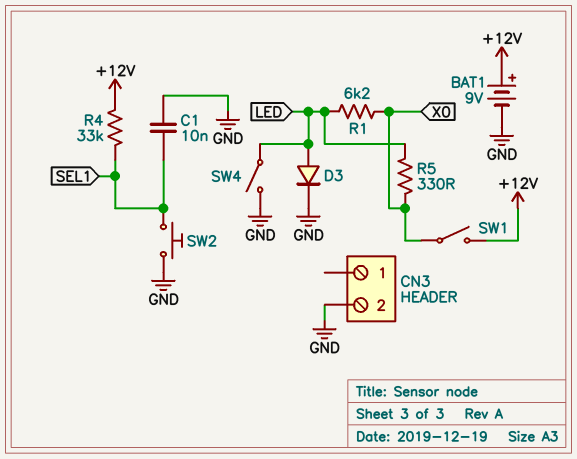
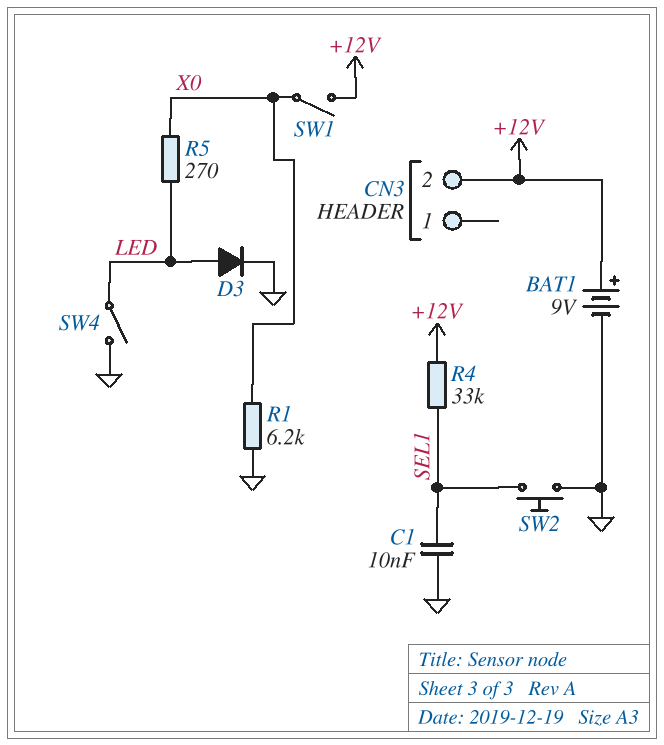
CN3 pin 2: GND -> +12V
R1: 6.2k (LED, X0) -> 6.2k (GND, X0)
R5: 330 (LED, X0) -> 270 (LED, X0)

